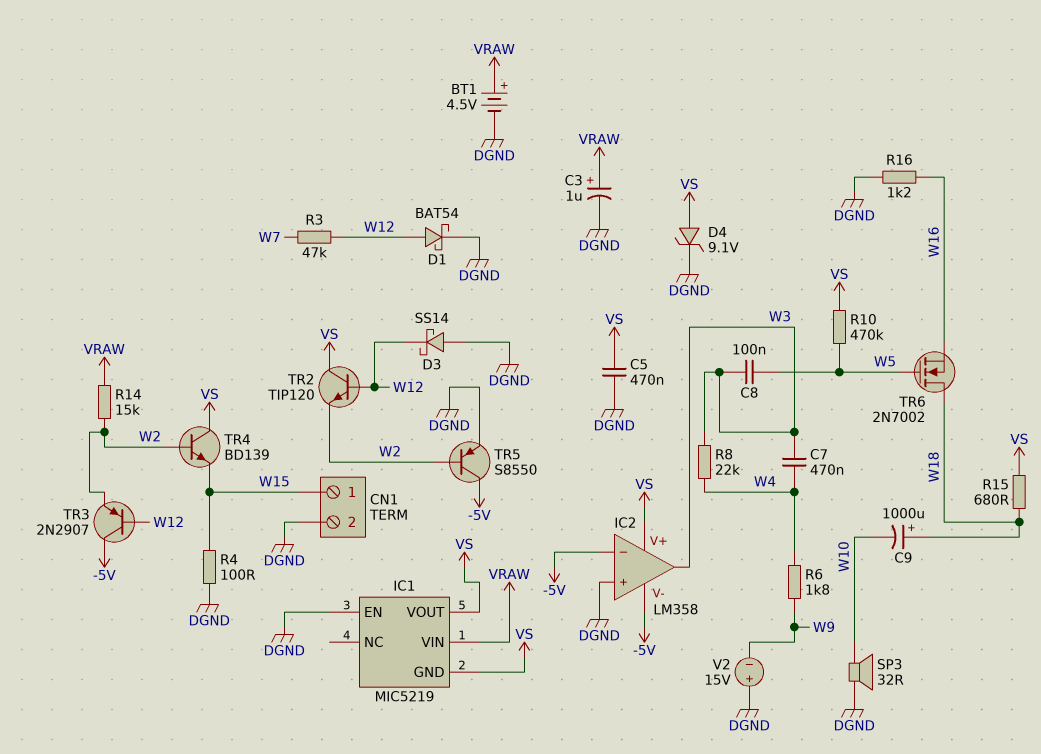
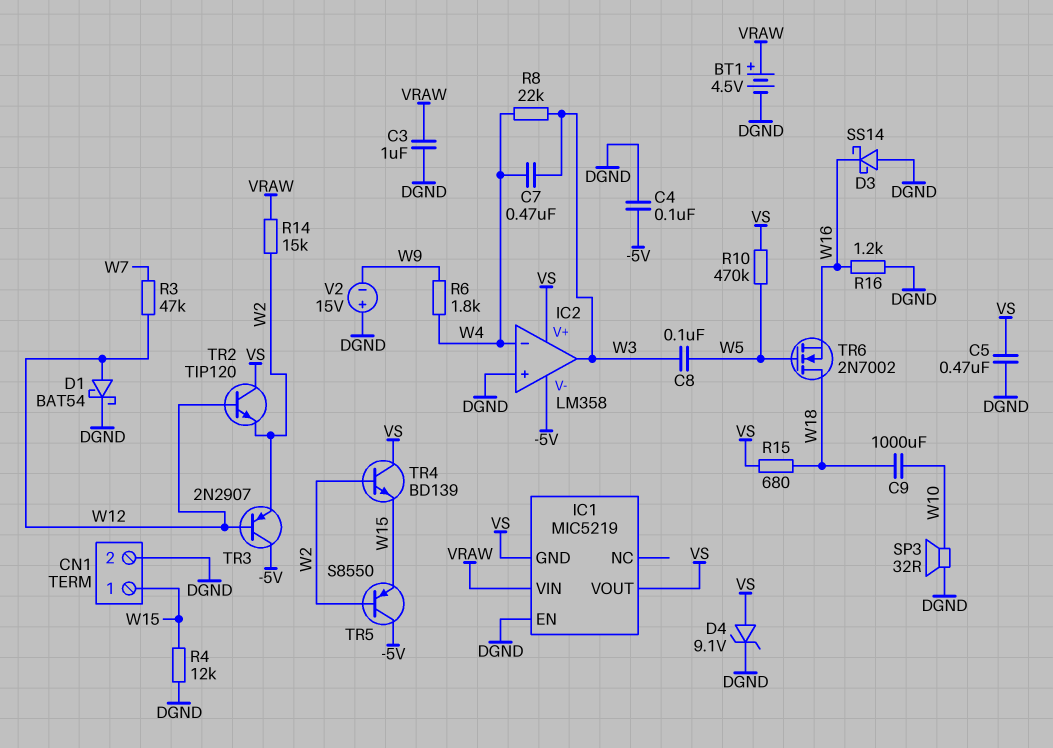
C3: 1uF (plus VRAW, minus DGND) -> 1uF (DGND, VRAW)
C4: none -> 100nF (-5V, DGND)
C9: 1000uF (plus W18, minus W10) -> 1000uF (W10, W18)
D3: schottky SS14 (A DGND, K W12) -> schottky SS14 (A DGND, K W16)
IC2 pin in-: -5V -> W4
R4: 100 (DGND, W15) -> 12k (DGND, W15)
TR5: PNP S8550 (B W2, C -5V, E DGND) -> PNP S8550 (B W2, C -5V, E W15)

